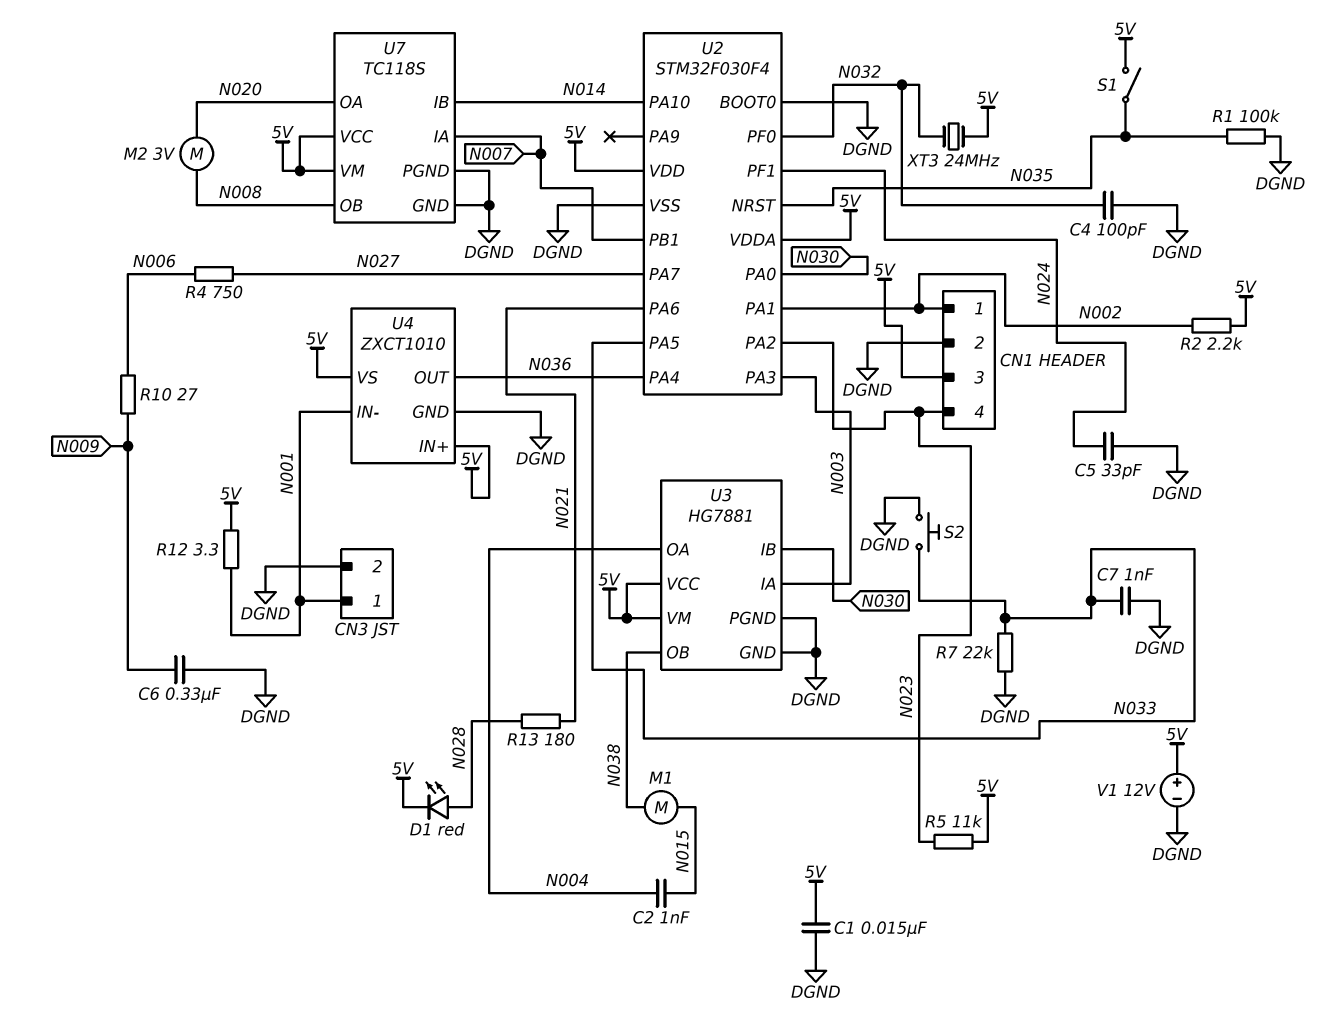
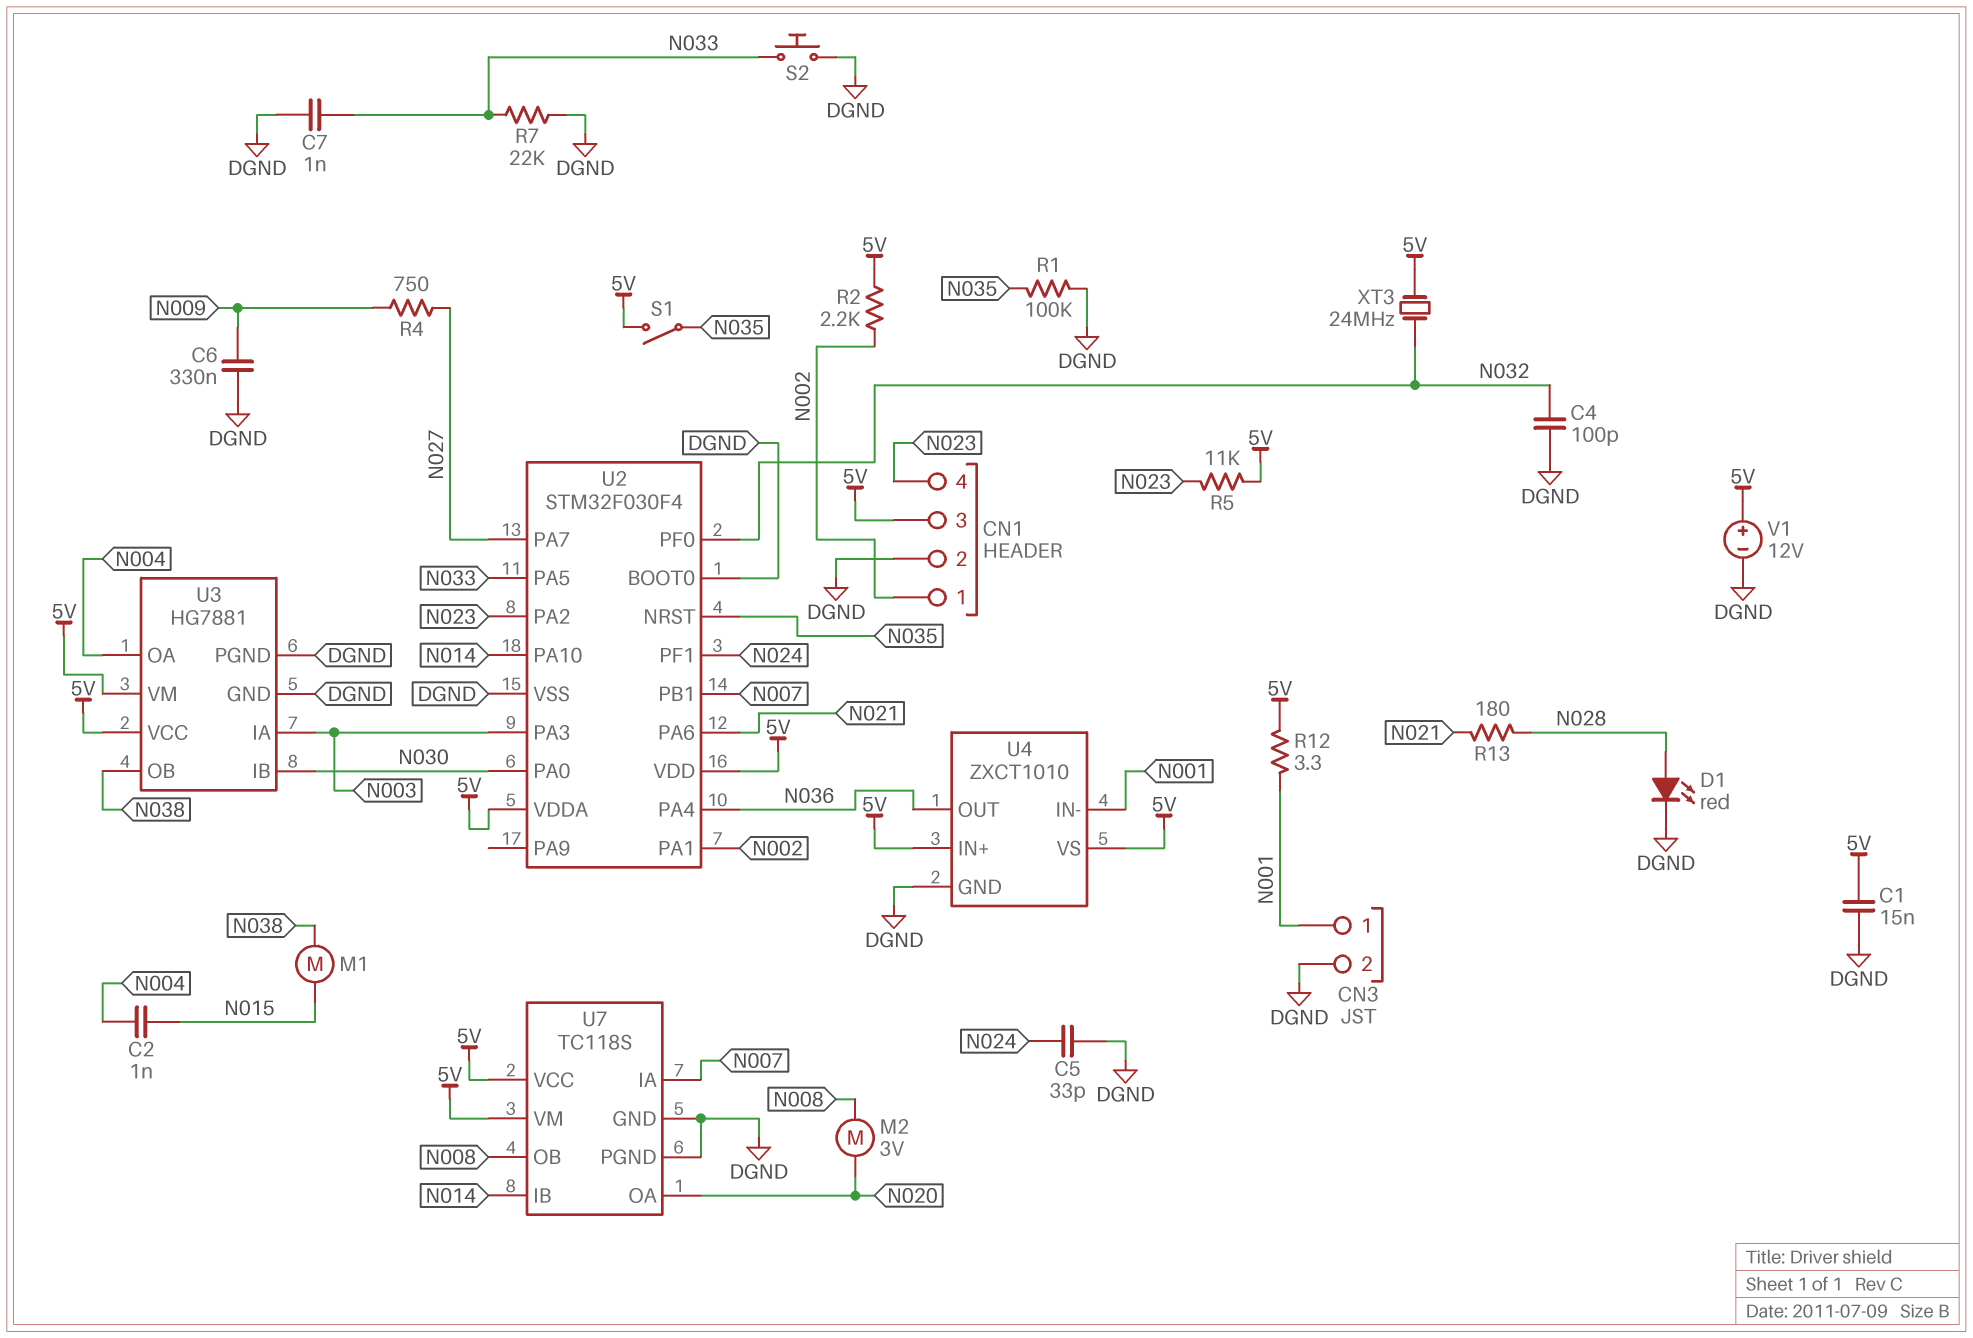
D1: LED red (A N028, K 5V) -> LED red (A N028, K DGND)
R4: 750 (N006, N027) -> 750 (N009, N027)
R10: 27 (N006, N009) -> none

